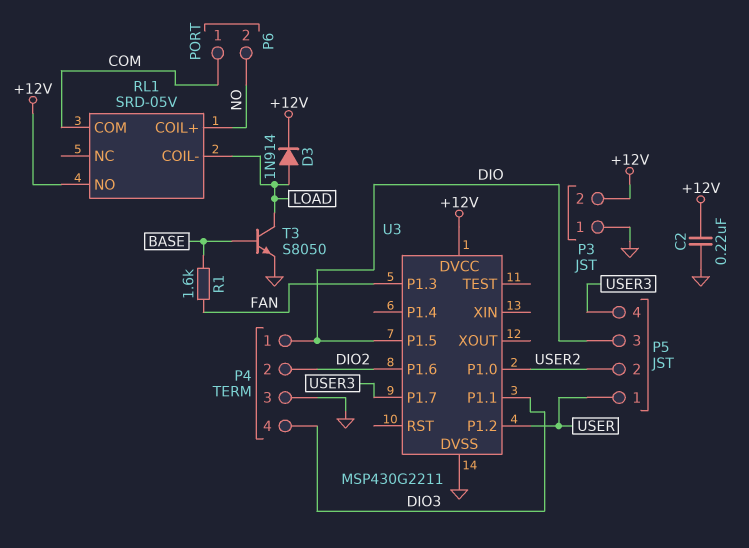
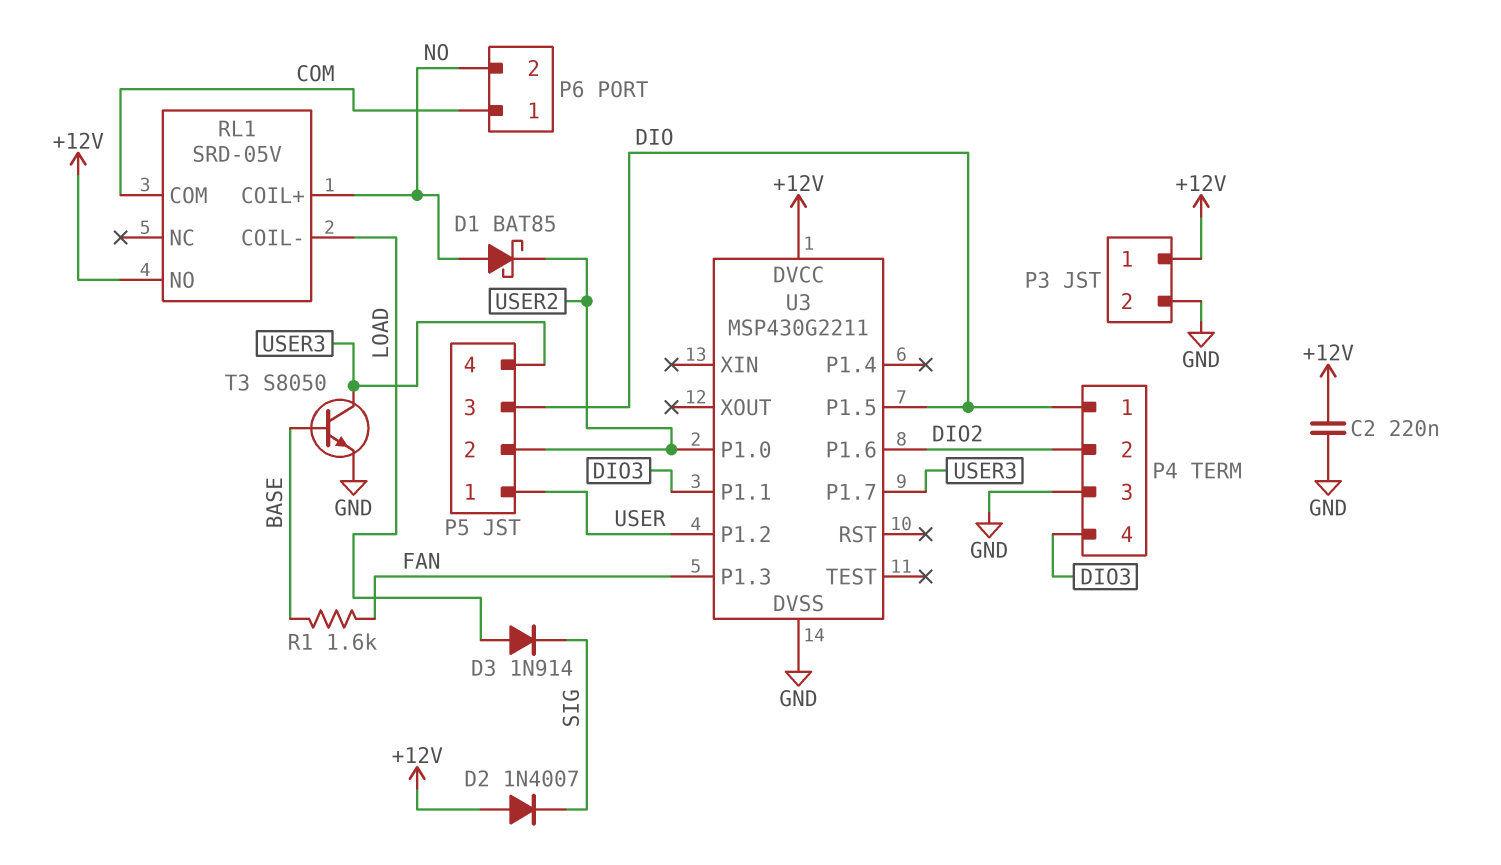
D1: none -> schottky BAT85 (A NO, K USER2)
D2: none -> diode 1N4007 (A +12V, K SIG)
D3: diode 1N914 (A LOAD, K +12V) -> diode 1N914 (A LOAD, K SIG)
P3 pin 1: GND -> +12V
P3 pin 2: +12V -> GND
T3: NPN S8050 (B BASE, C LOAD, E GND) -> NPN S8050 (B BASE, C USER3, E GND)

